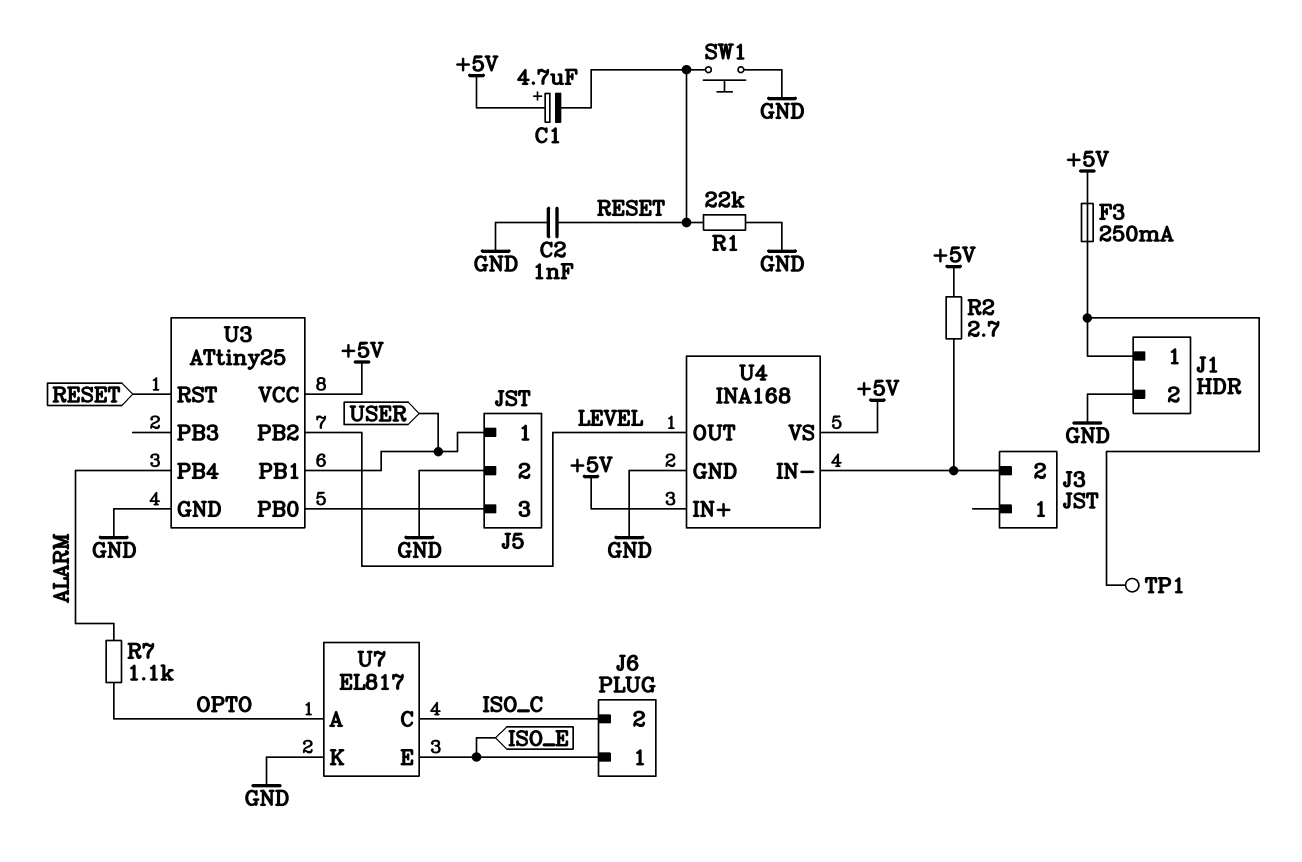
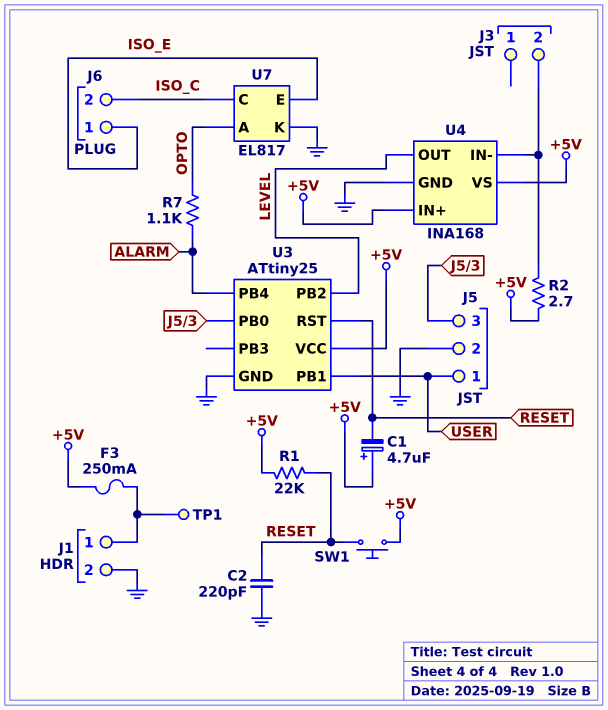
C2: 1nF (GND, RESET) -> 220pF (GND, RESET)
R1: 22k (GND, RESET) -> 22k (+5V, RESET)
SW1: button (GND, RESET) -> button (+5V, RESET)

